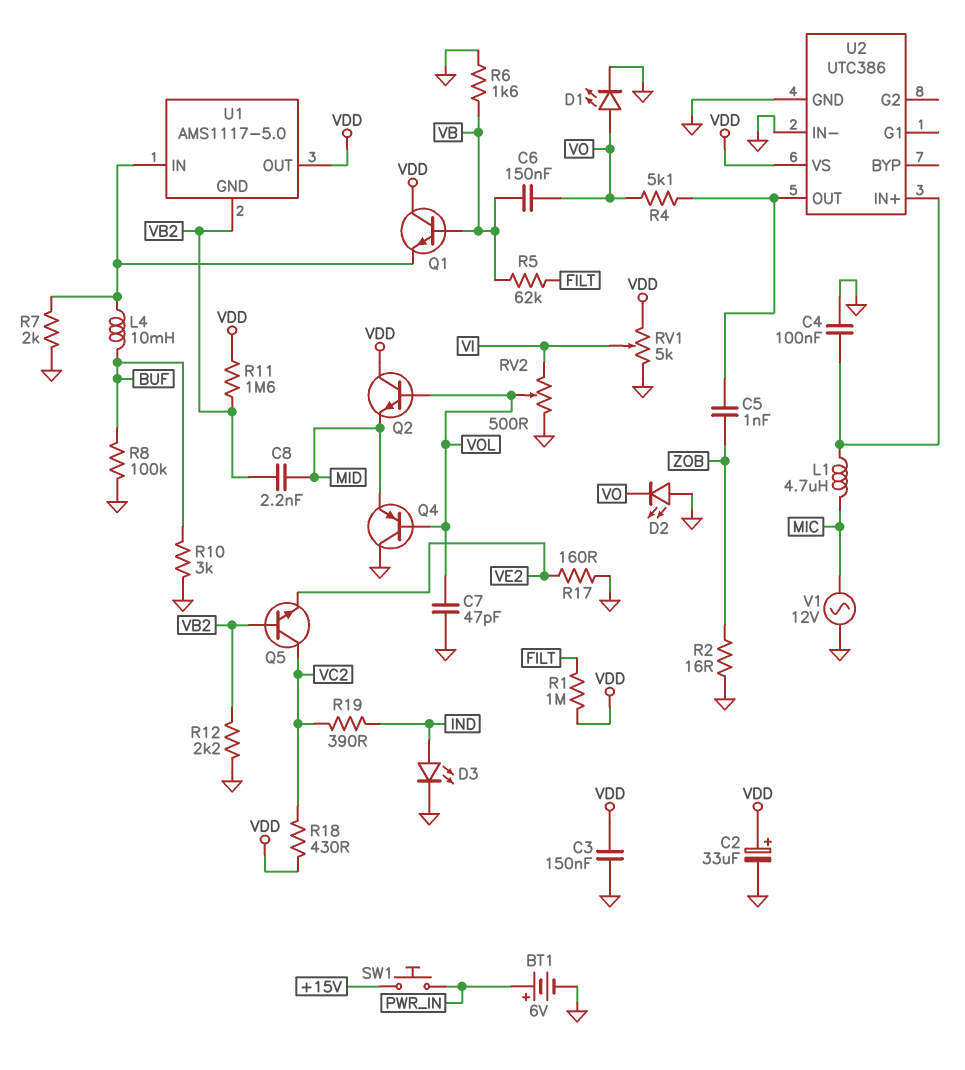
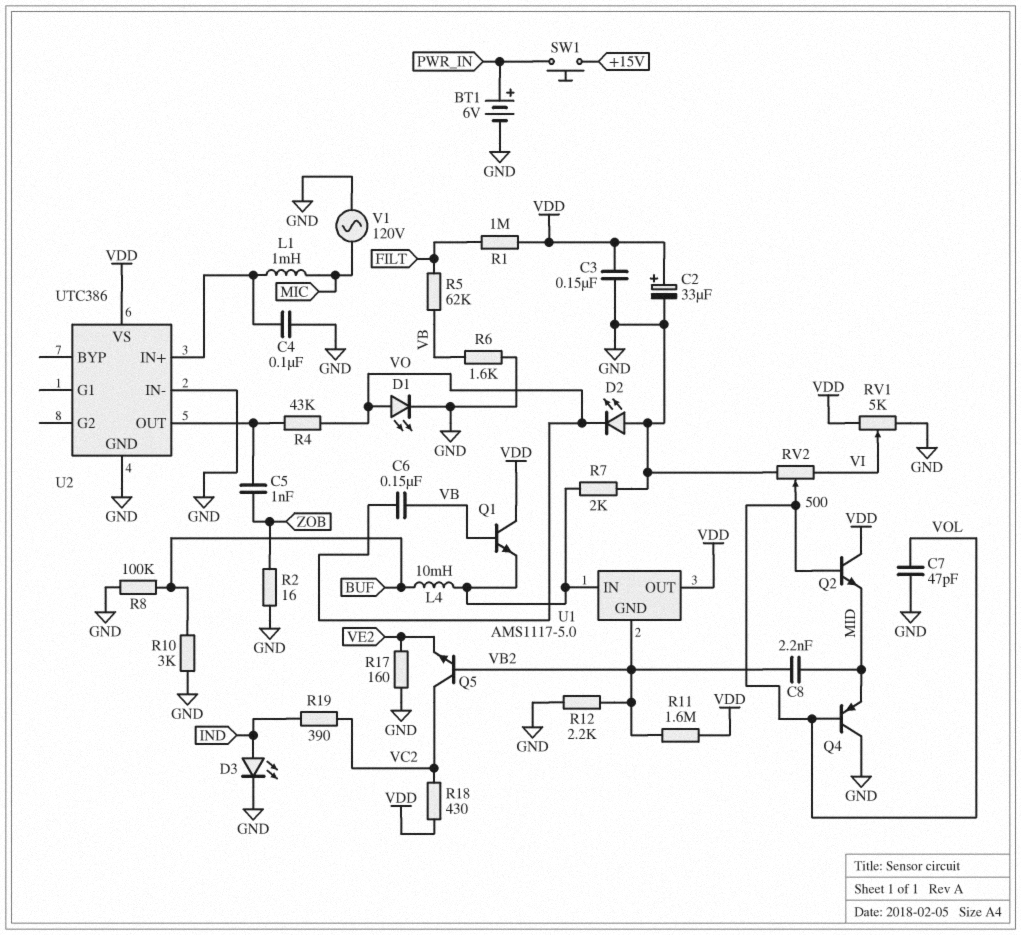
L1: 4.7uH (MIC, U2/IN+) -> 1mH (MIC, U2/IN+)
R4: 5.1k (U2/OUT, VO) -> 43k (U2/OUT, VO)
V1: AC 12V (GND, MIC) -> AC 120V (GND, MIC)

